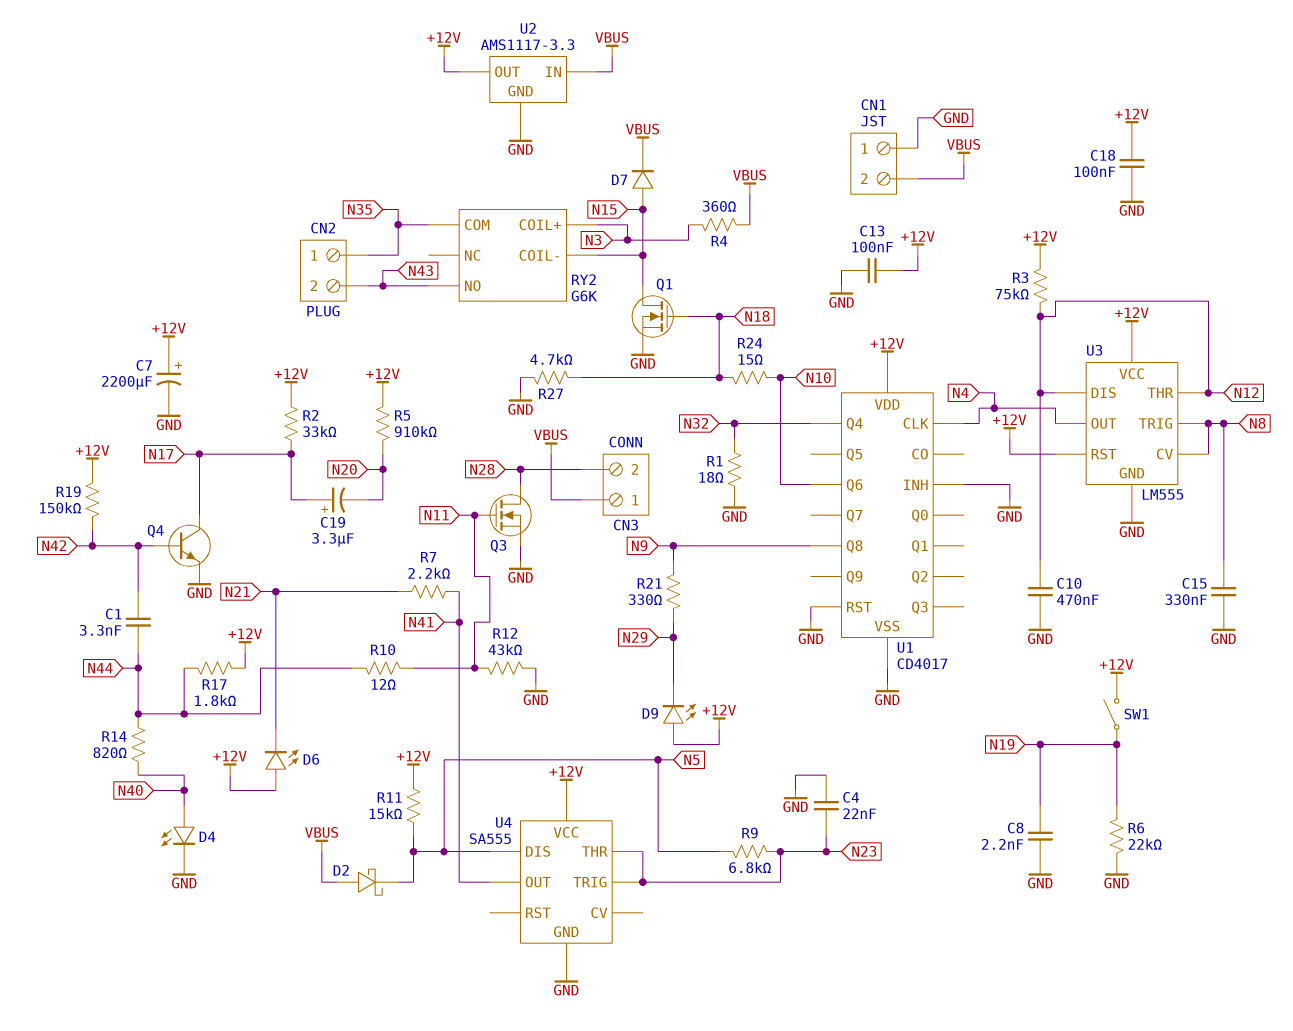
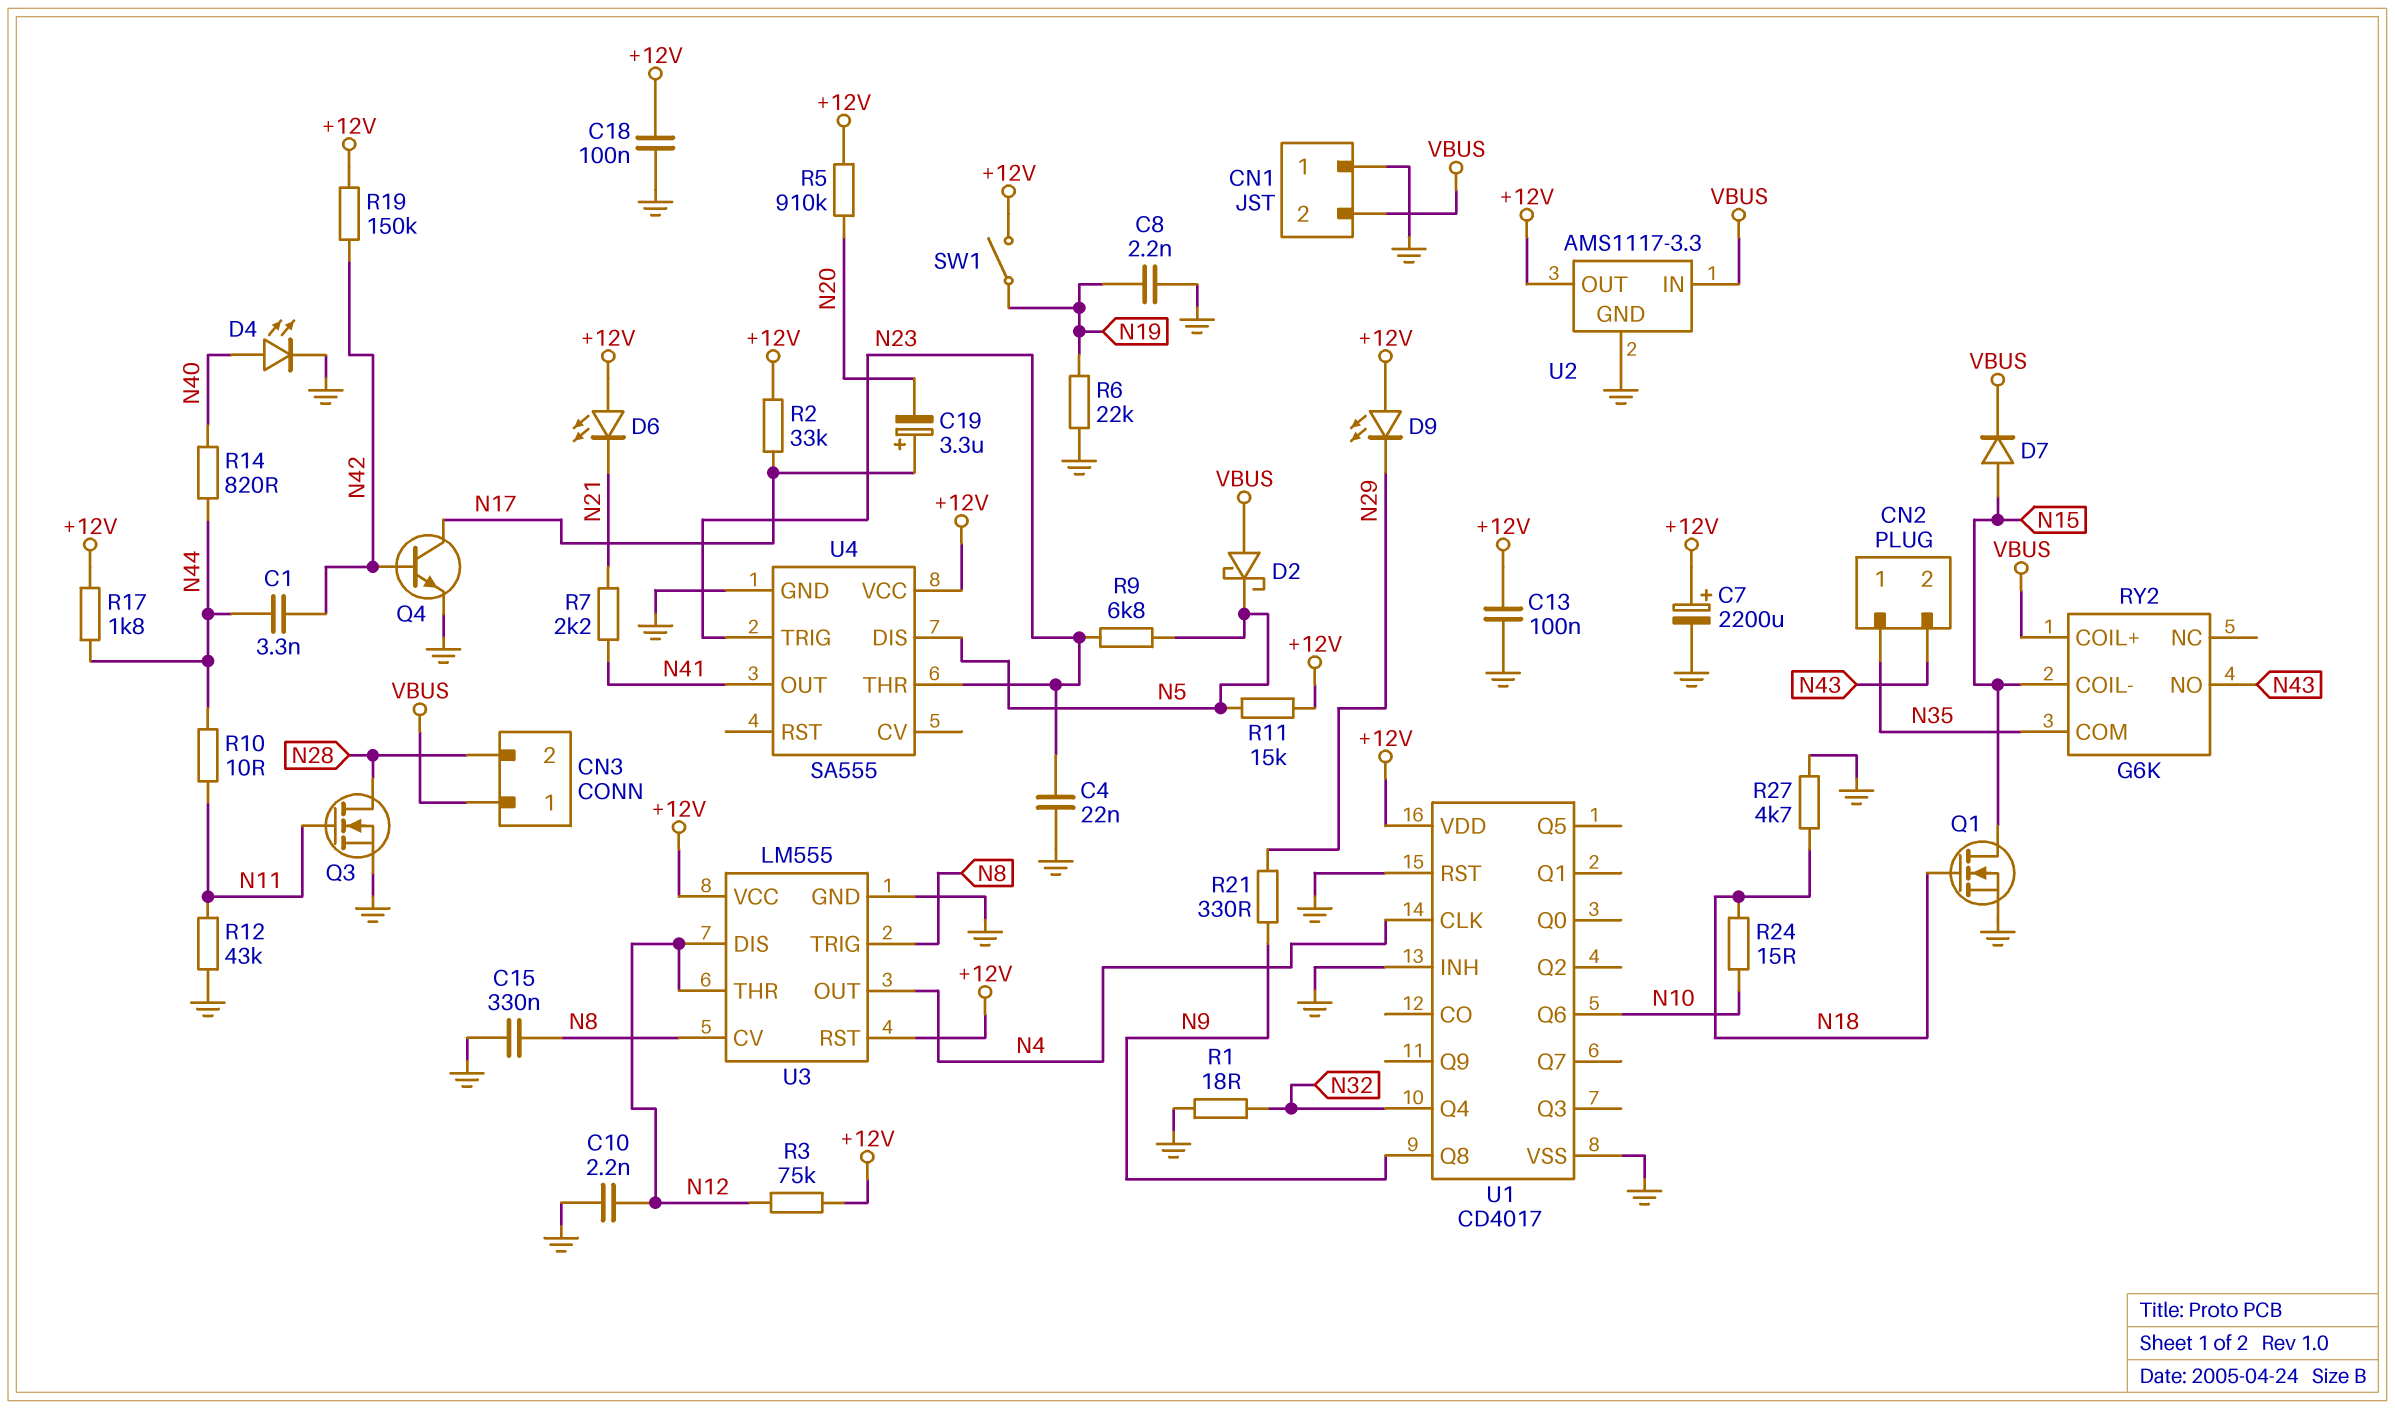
C10: 470nF (GND, N12) -> 2.2nF (GND, N12)
R4: 360 (N3, VBUS) -> none
R10: 12 (N11, N44) -> 10 (N11, N44)
RY2 pin COIL+: N3 -> VBUS

